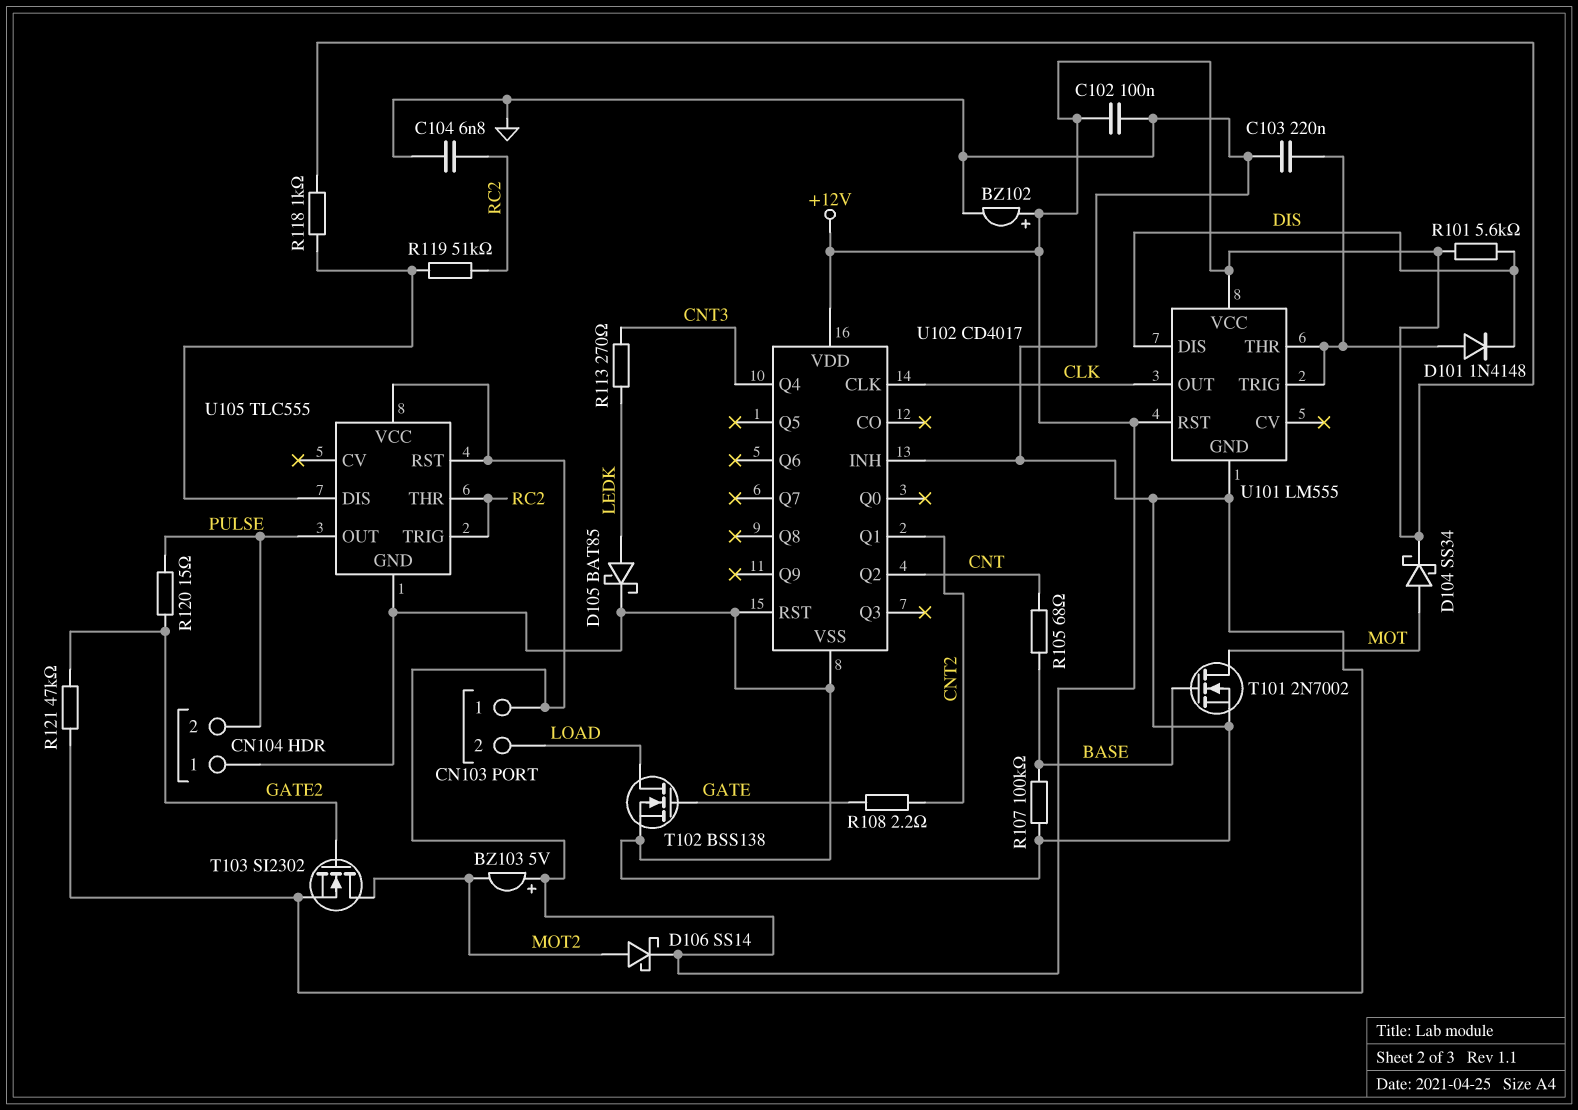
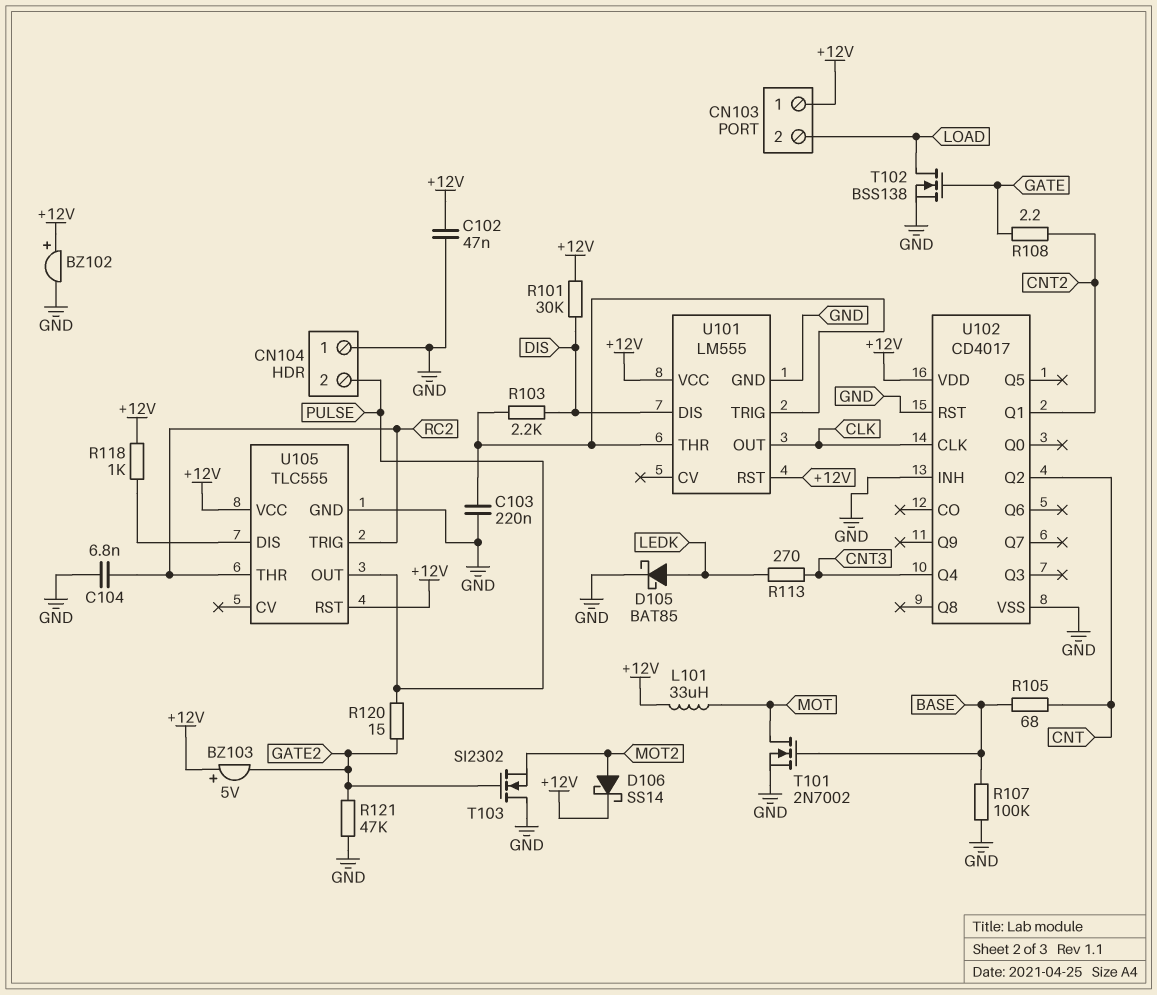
BZ103: buzzer 5V (plus +12V, minus MOT2) -> buzzer 5V (plus +12V, minus GATE2)
C102: 100nF (+12V, GND) -> 47nF (+12V, GND)
D101: diode 1N4148 (A U101/THR, K DIS) -> none
D104: schottky SS34 (A MOT, K +12V) -> none
L101: none -> 33uH (+12V, MOT)
R101: 5.6k (+12V, DIS) -> 30k (+12V, DIS)
R103: none -> 2.2k (DIS, U101/THR)
R119: 51k (RC2, U105/DIS) -> none
T103: NMOS SI2302 (G GATE2, D MOT2, S GND) -> NMOS SI2302 (G GATE2, D GND, S MOT2)

